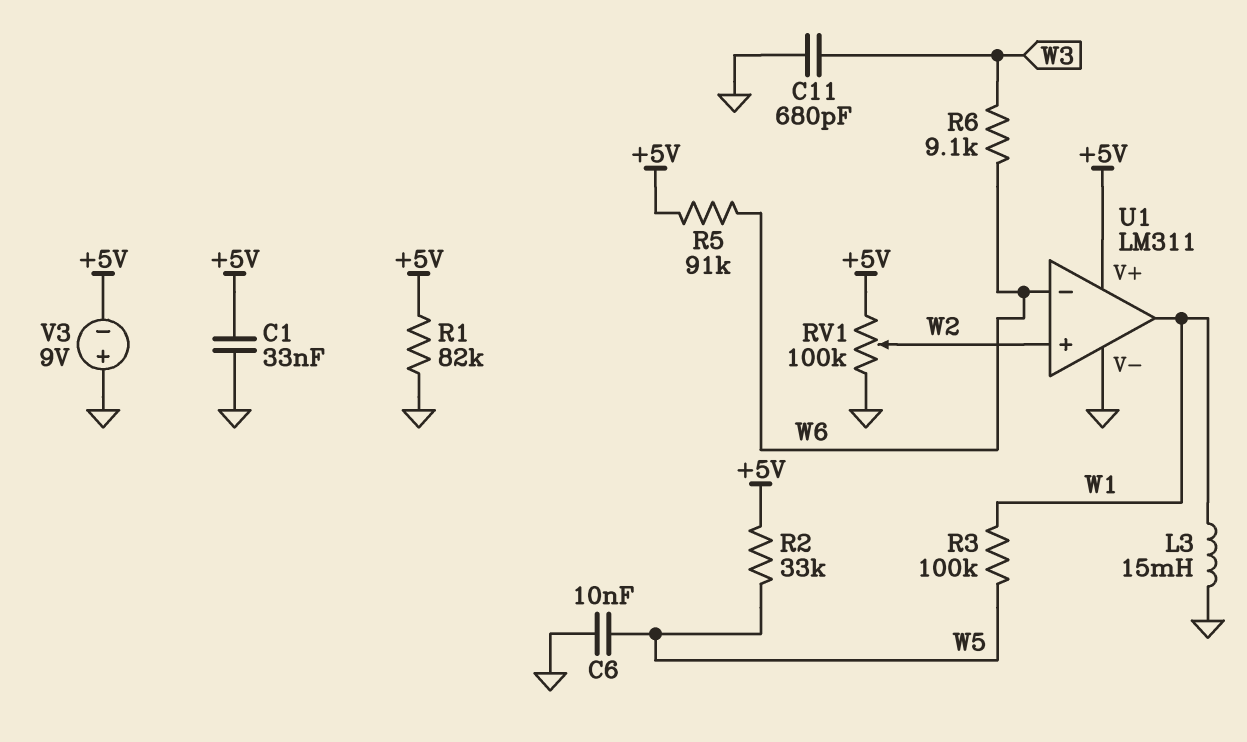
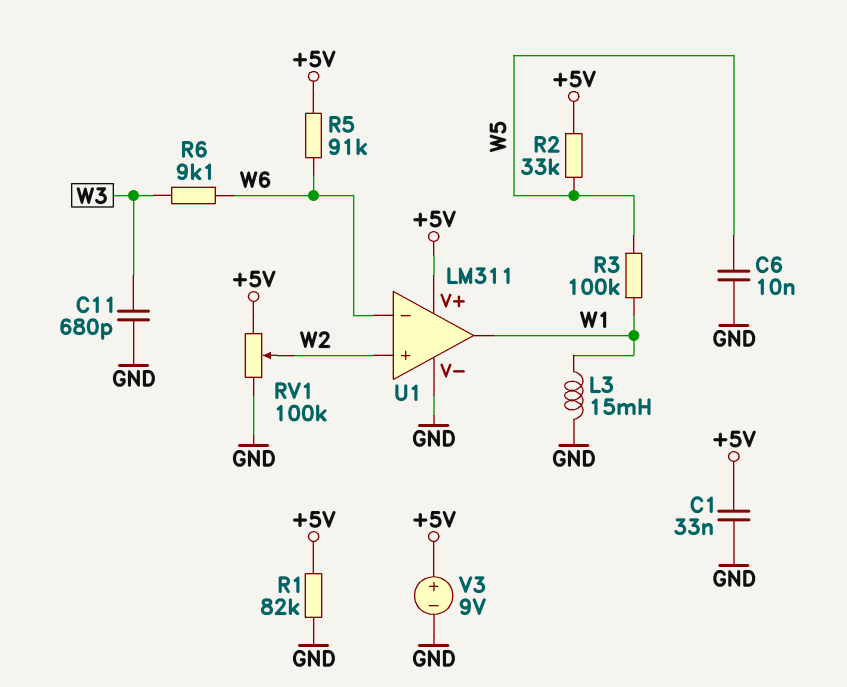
V3: 9V (plus GND, minus +5V) -> 9V (plus +5V, minus GND)

